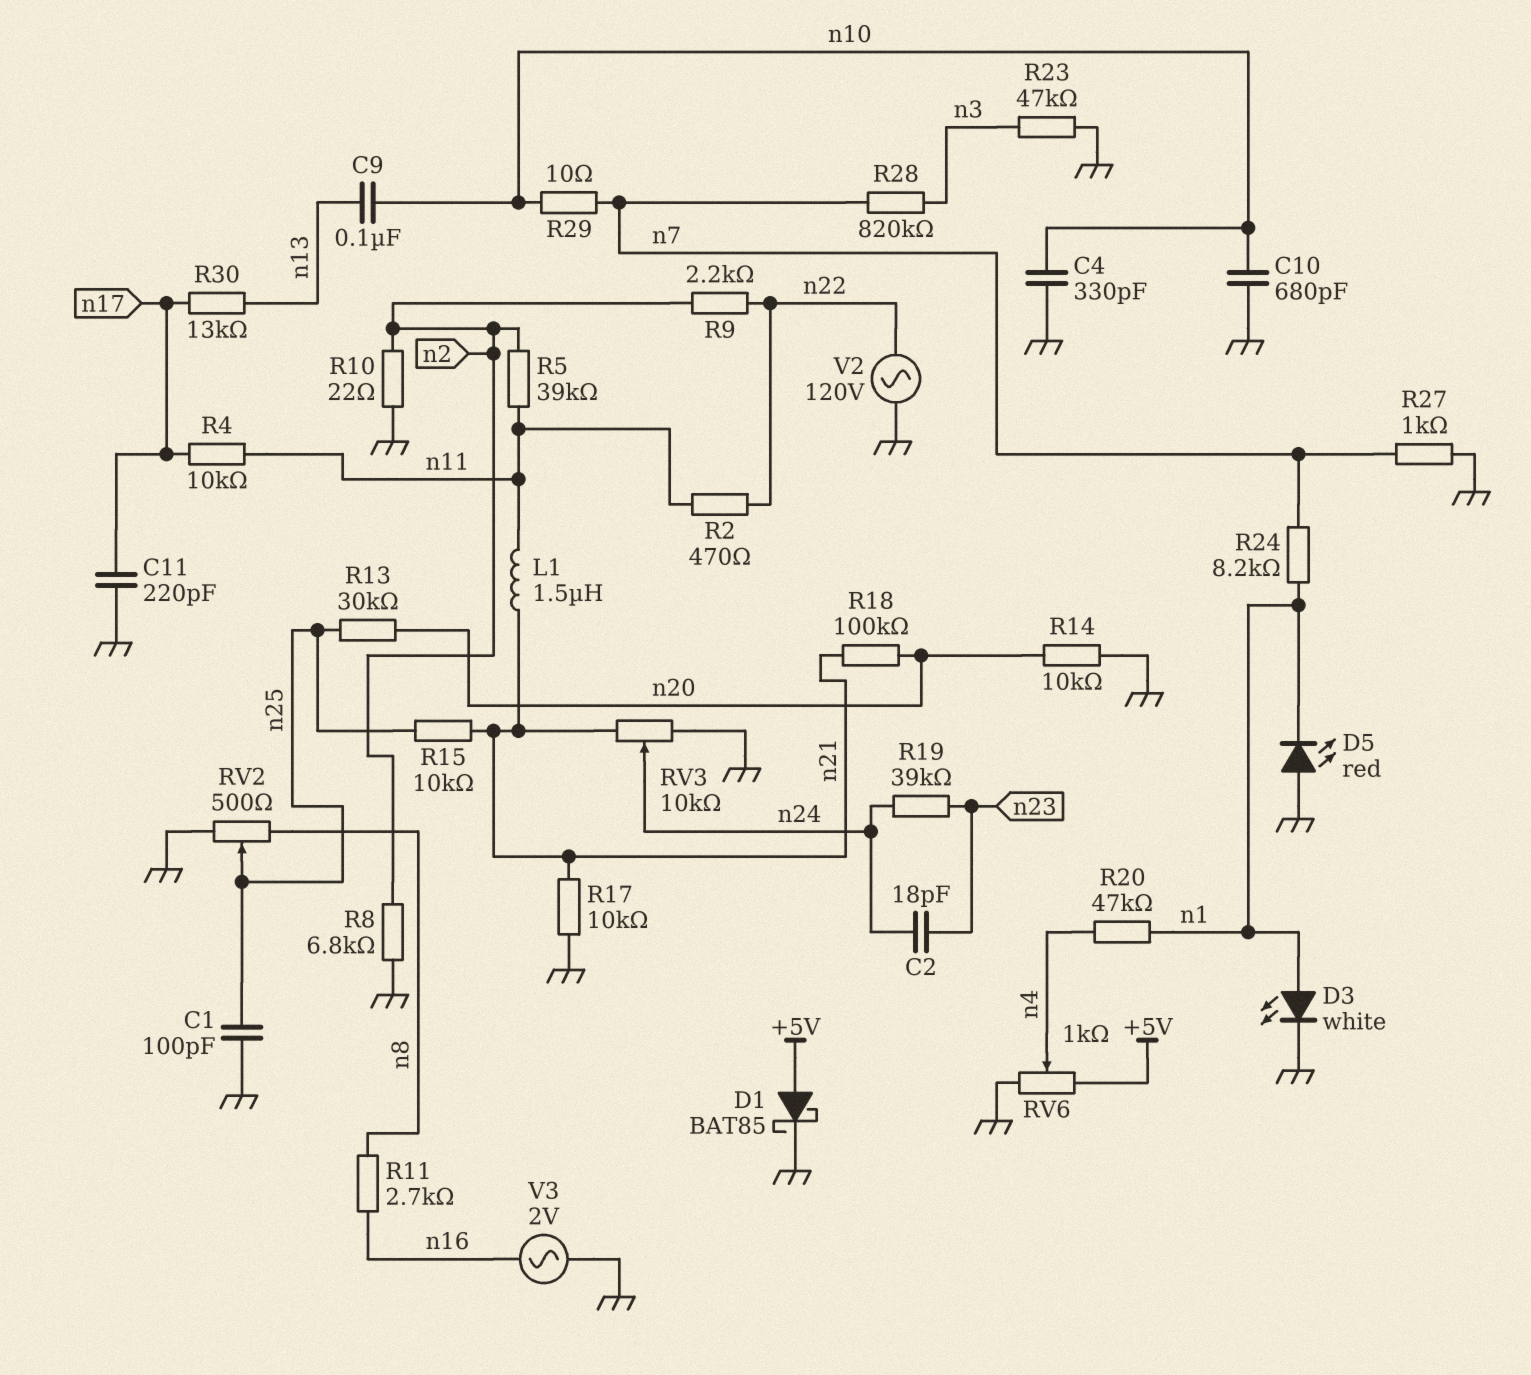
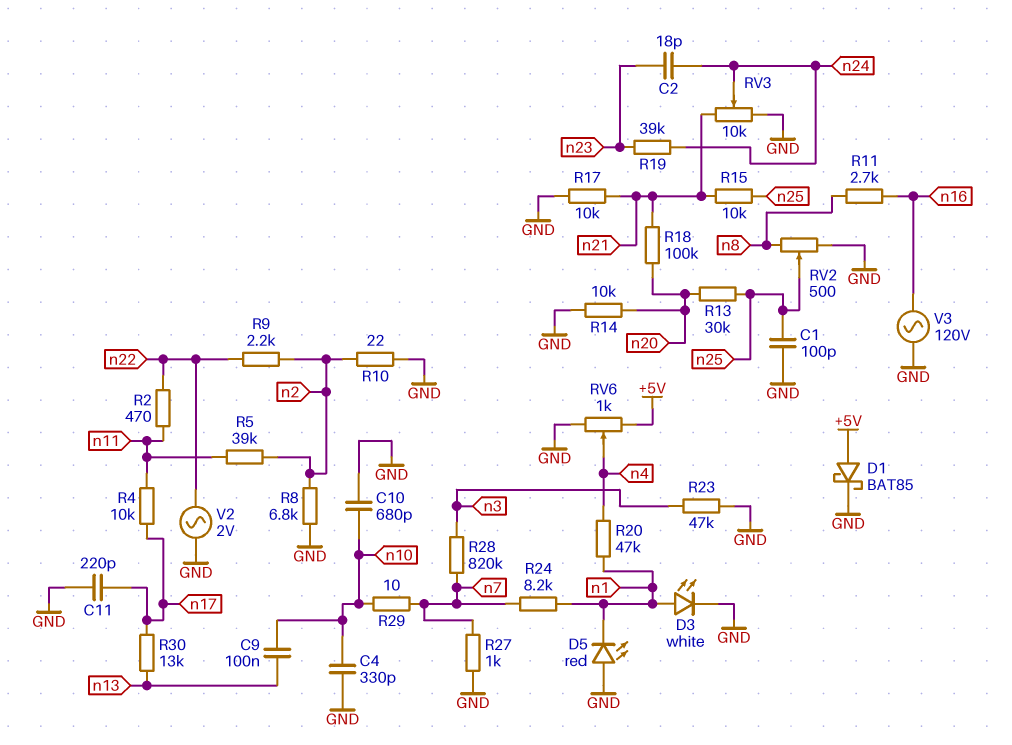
L1: 1.5uH (n11, n21) -> none
V2: AC 120V (GND, n22) -> AC 2V (GND, n22)
V3: AC 2V (GND, n16) -> AC 120V (GND, n16)

